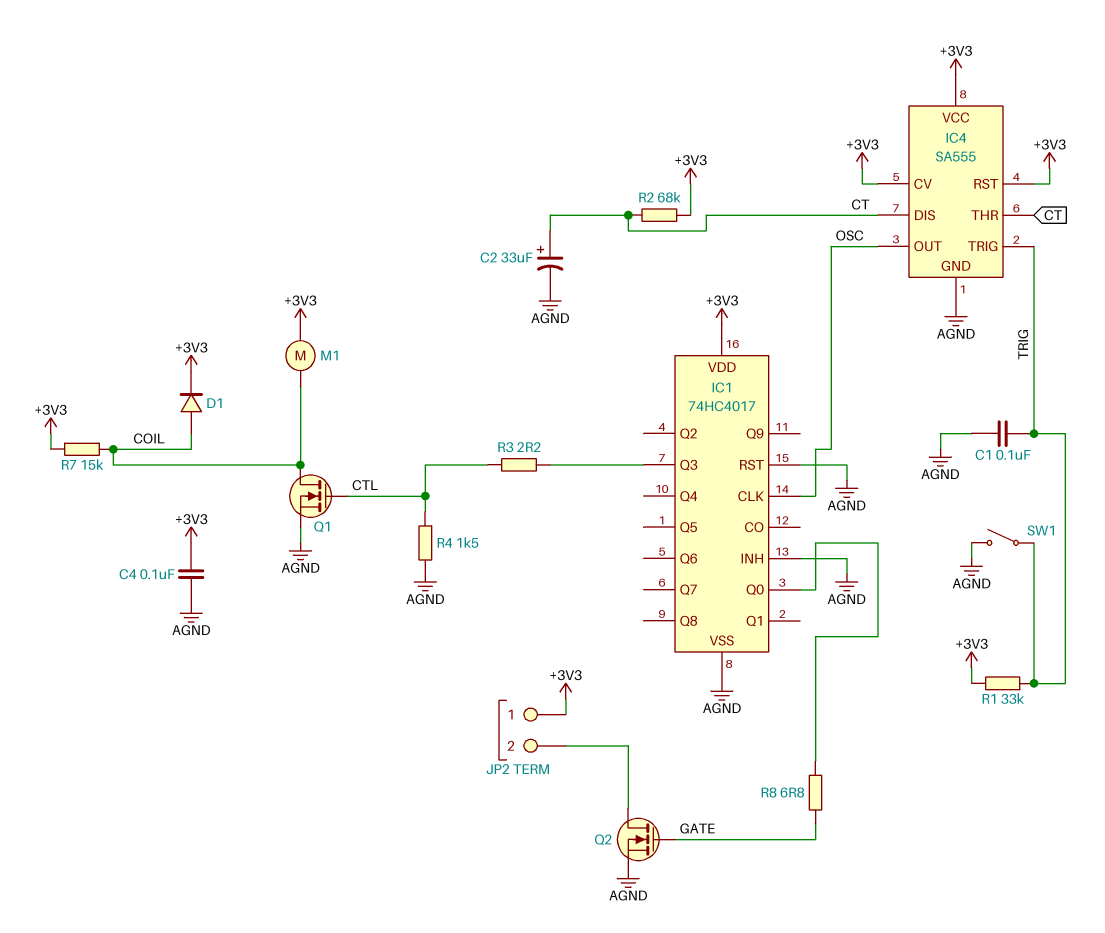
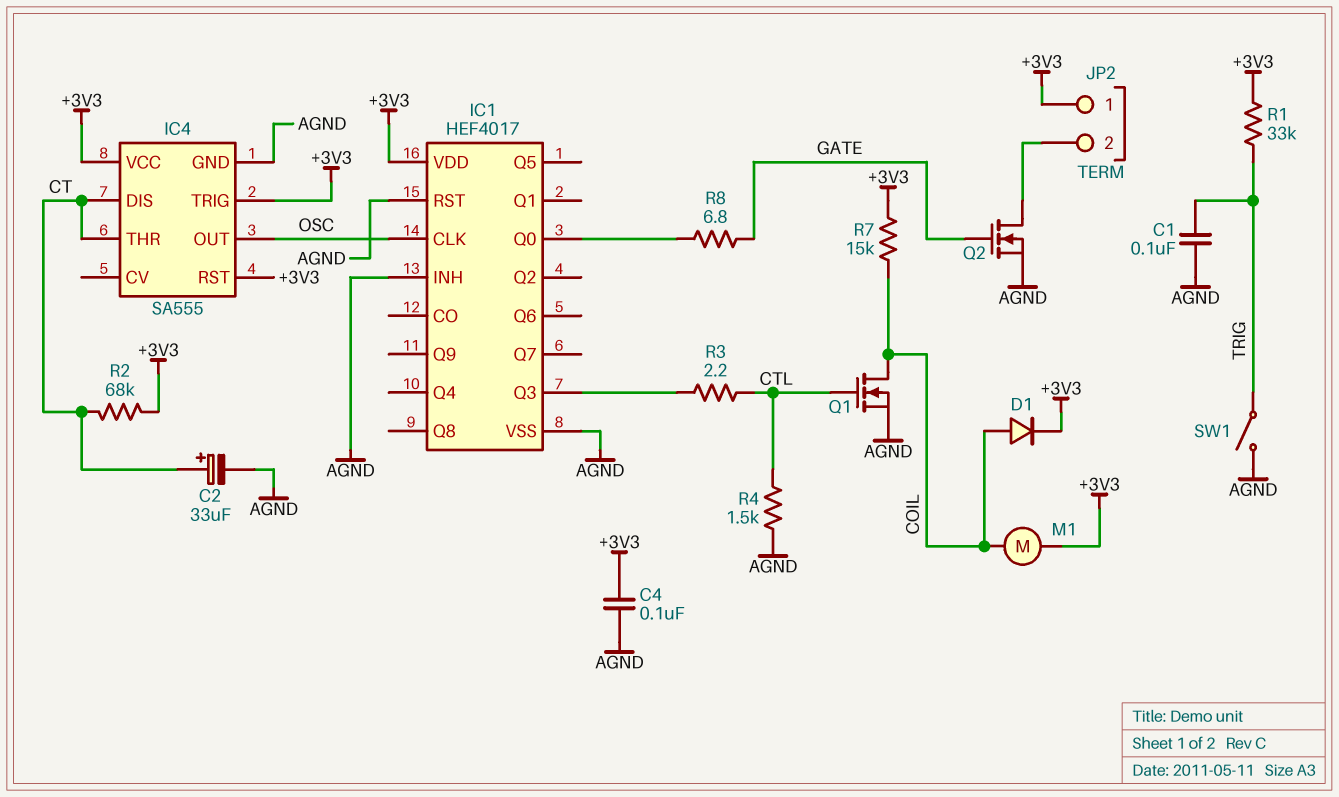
IC1: 74HC4017 -> HEF4017
IC4 pin CV: +3V3 -> none
IC4 pin TRIG: TRIG -> +3V3

